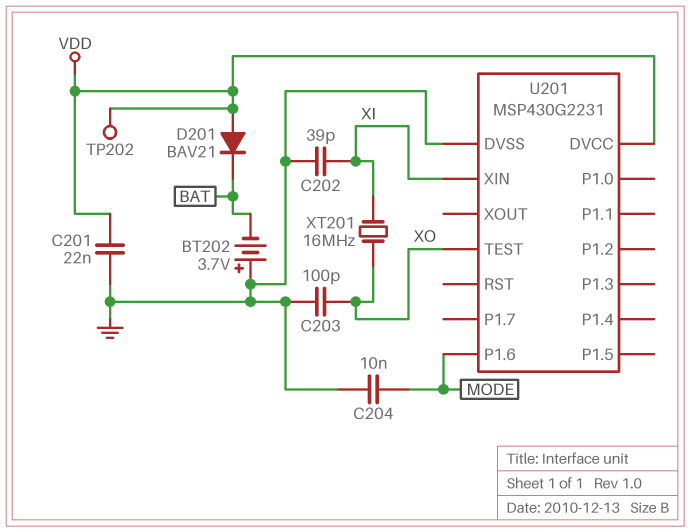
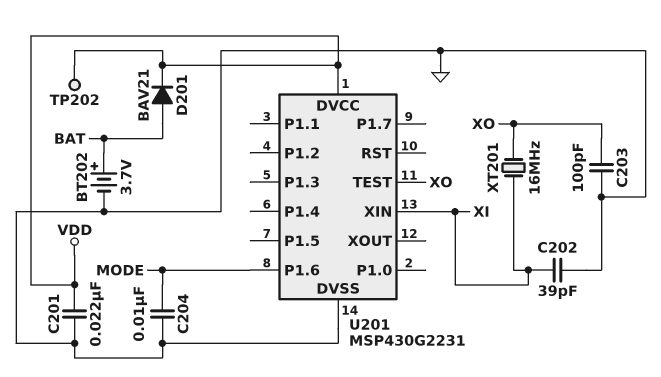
BT202: 3.7V (plus GND, minus BAT) -> 3.7V (plus BAT, minus GND)
D201: diode BAV21 (A VDD, K BAT) -> diode BAV21 (A BAT, K VDD)

